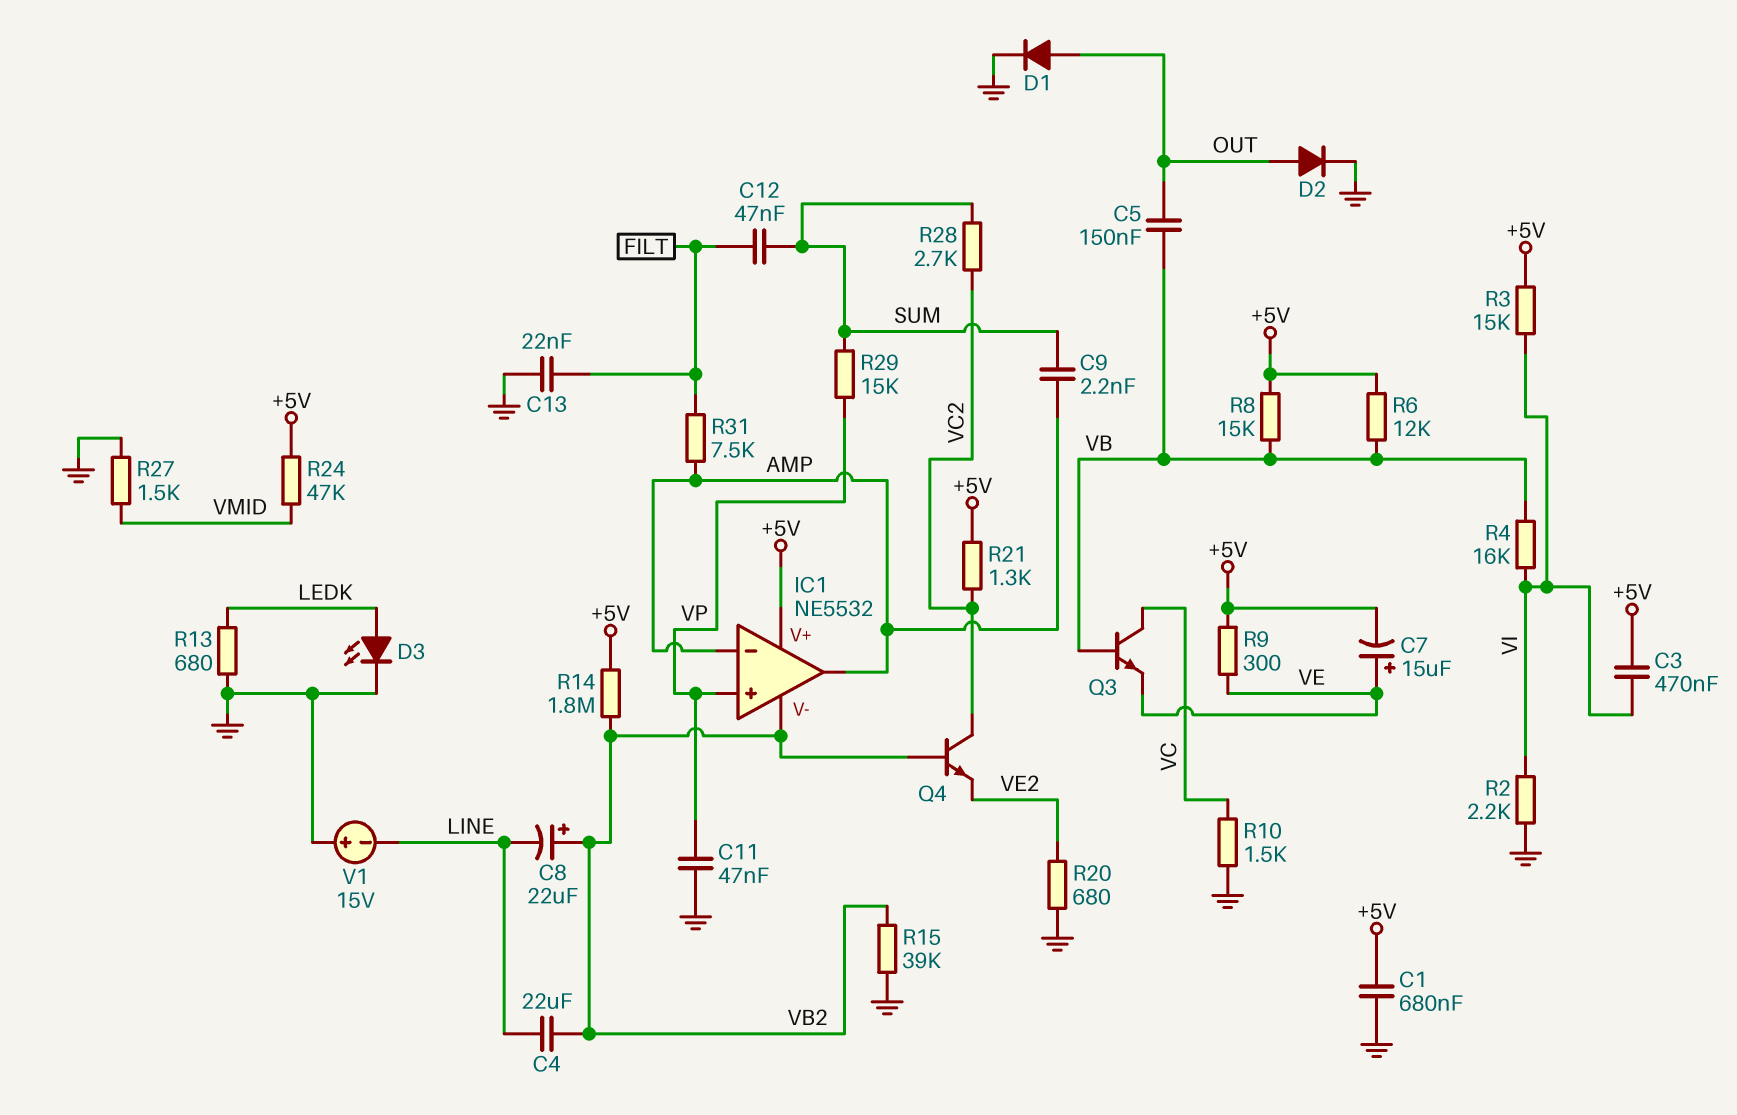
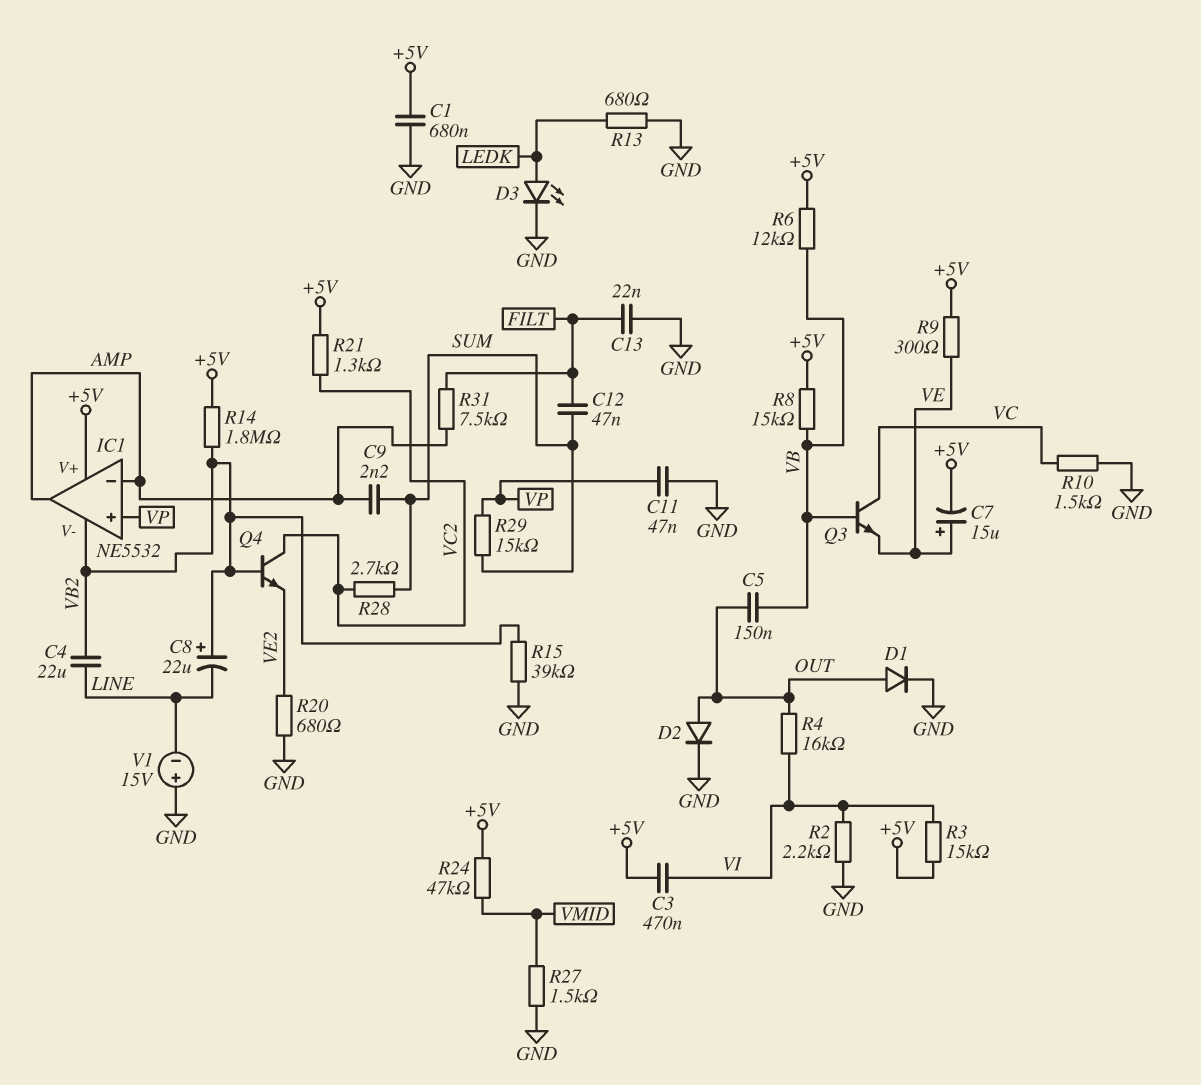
R4: 16k (VB, VI) -> 16k (OUT, VI)

